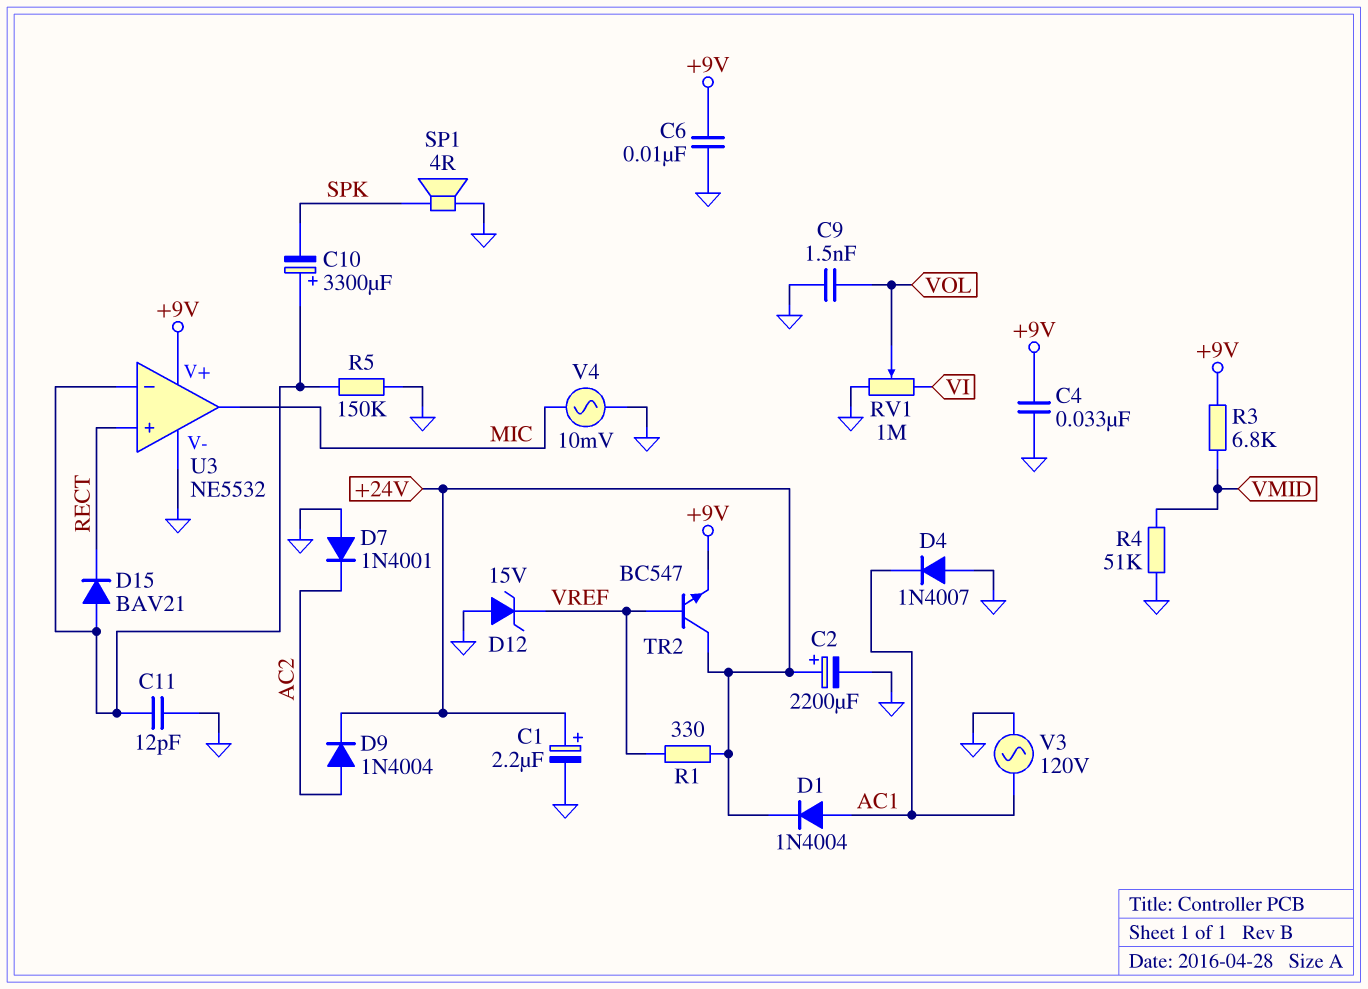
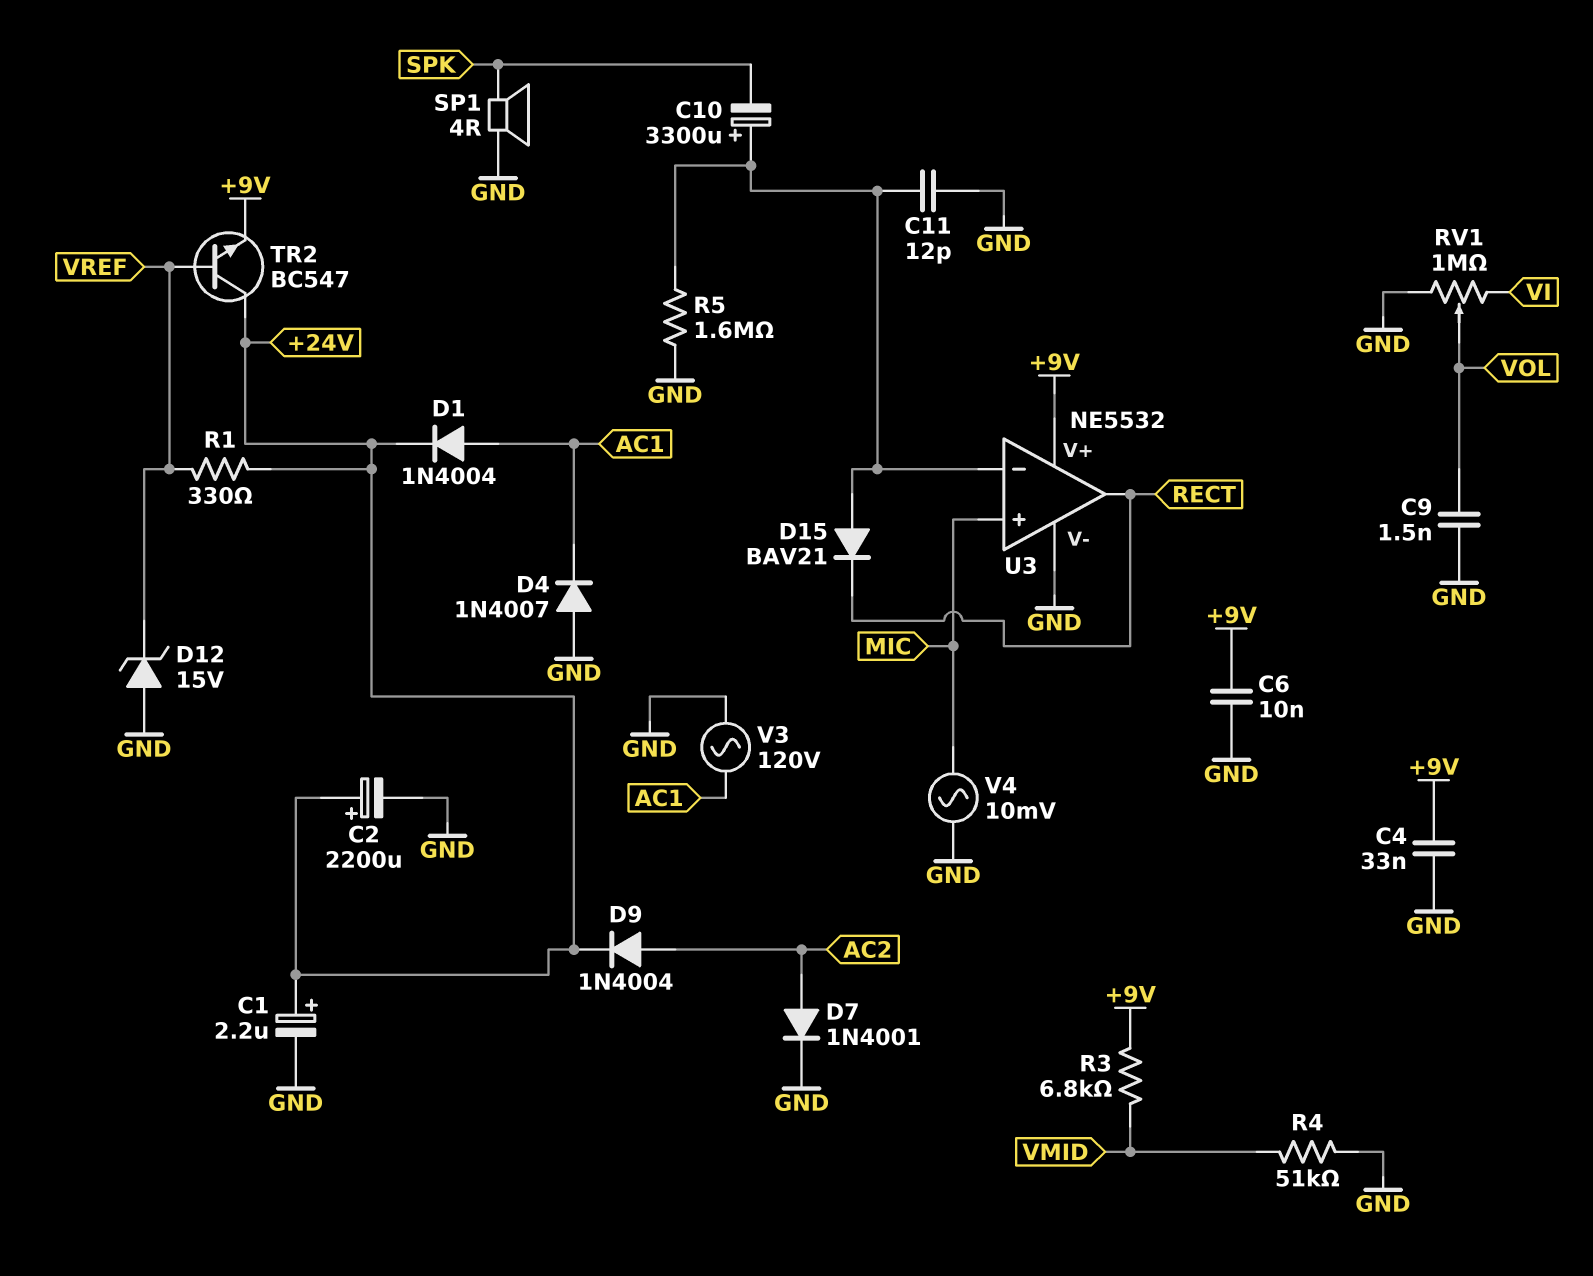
D7: diode 1N4001 (A GND, K AC2) -> diode 1N4001 (A AC2, K GND)
R5: 150k (GND, U3/in-) -> 1.6M (GND, U3/in-)
U3 pin in+: RECT -> MIC
U3 pin out: MIC -> RECT

